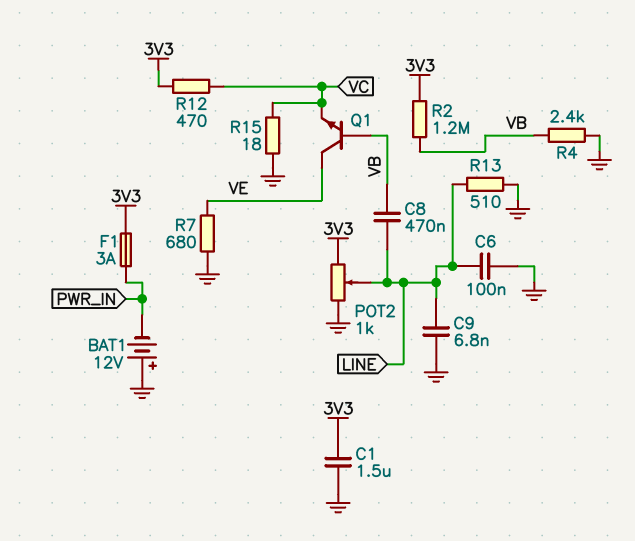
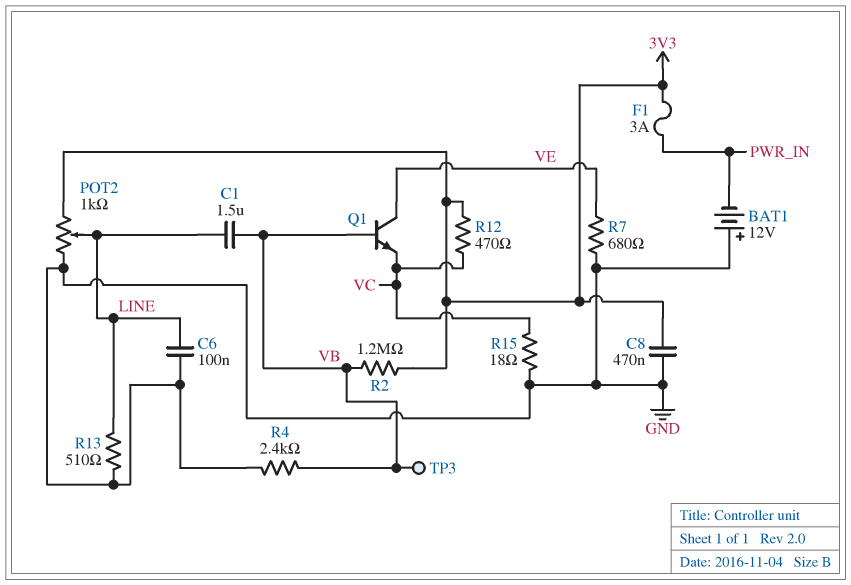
C1: 1.5uF (3V3, GND) -> 1.5uF (LINE, VB)
C8: 470nF (LINE, VB) -> 470nF (3V3, GND)
C9: 6.8nF (GND, LINE) -> none
TP3: none -> test point (VB)

